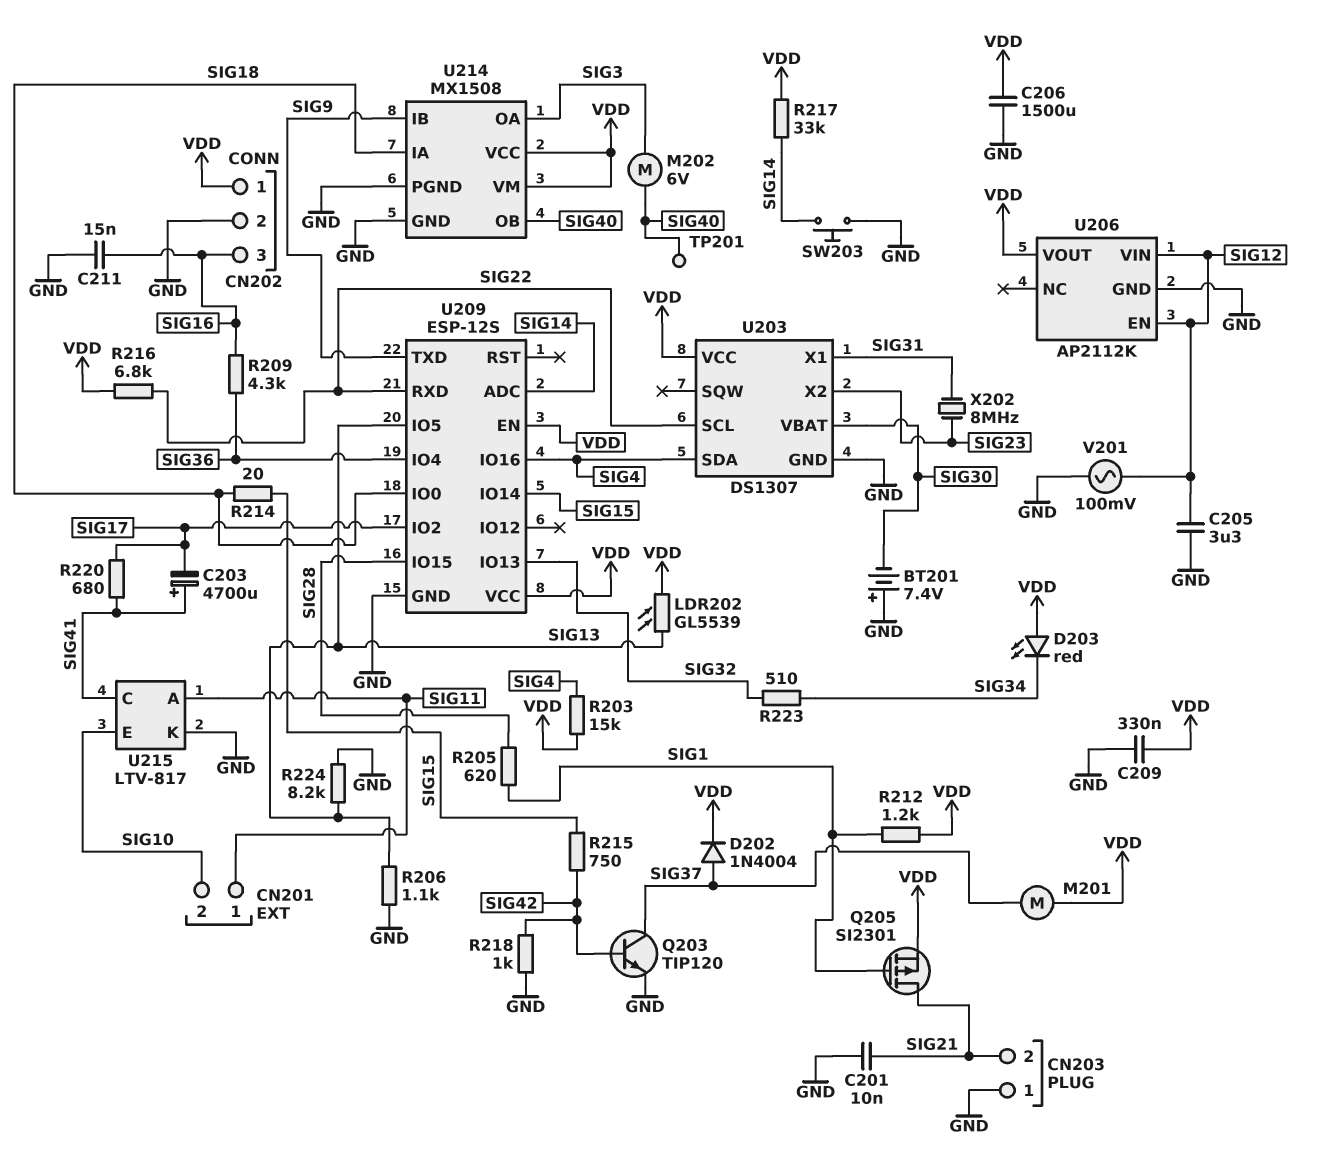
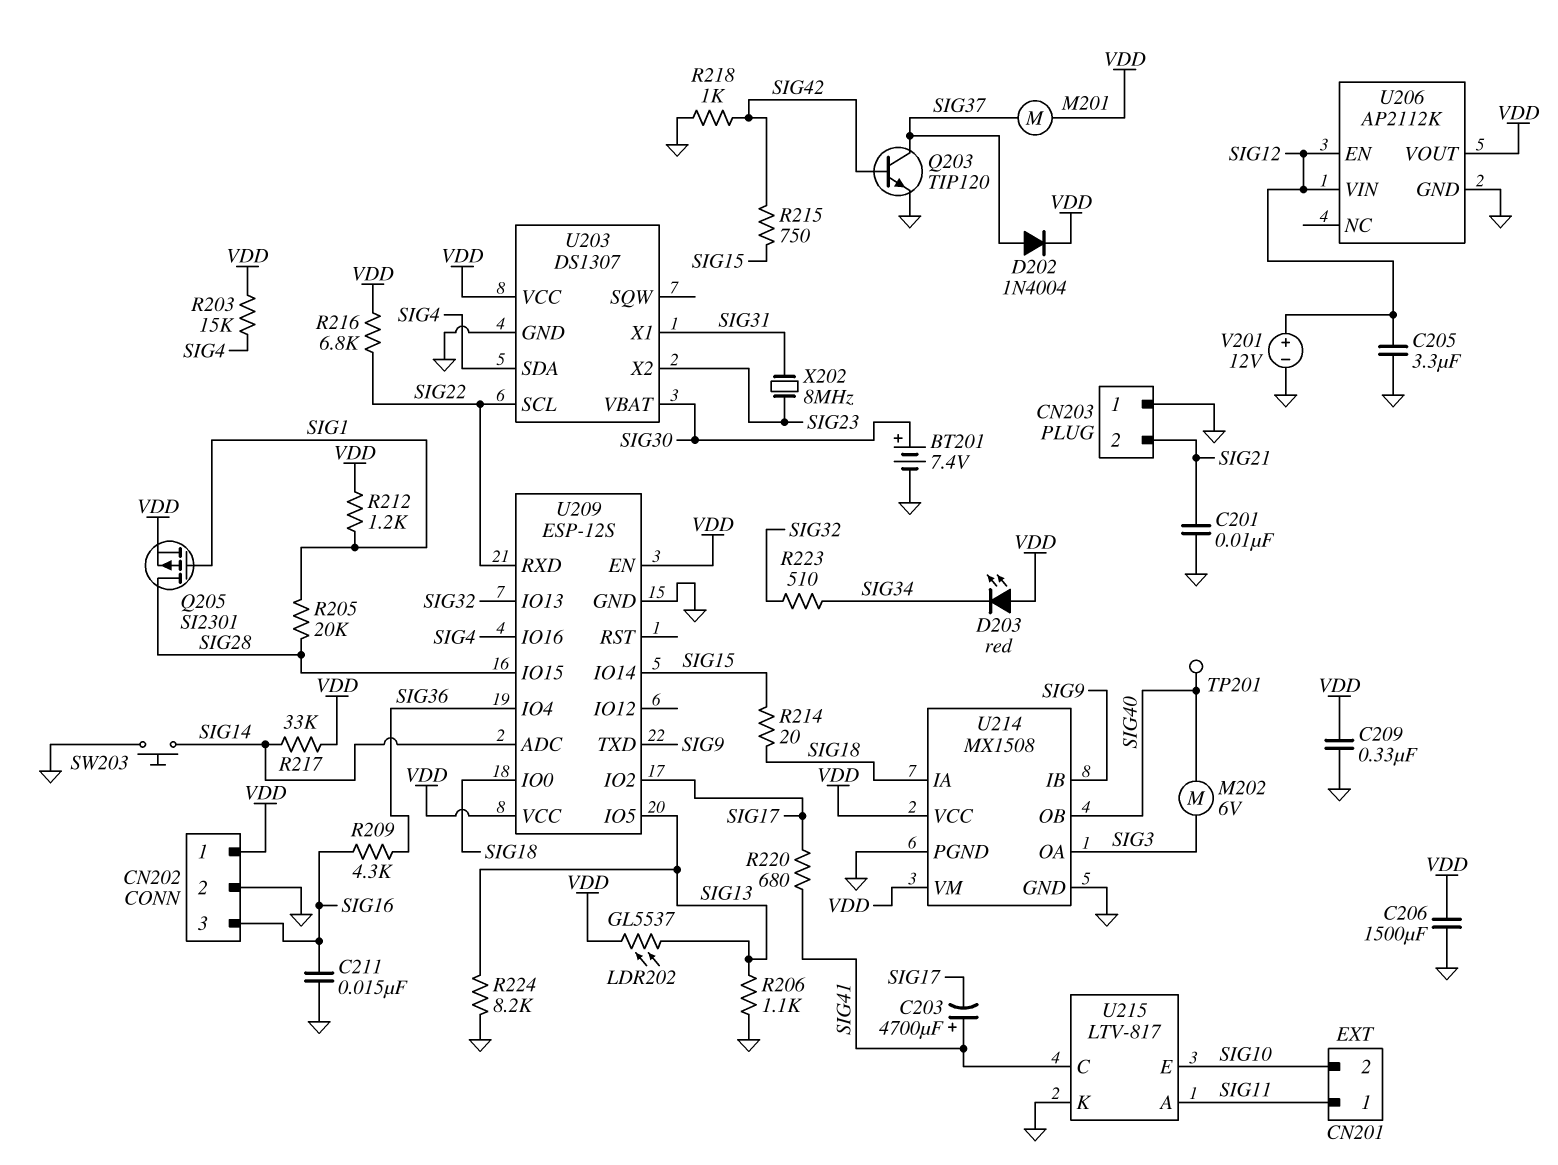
BT201: 7.4V (plus GND, minus SIG30) -> 7.4V (plus SIG30, minus GND)
LDR202: GL5539 (SIG13, VDD) -> GL5537 (SIG13, VDD)
Q205: PMOS SI2301 (G SIG1, D SIG21, S VDD) -> PMOS SI2301 (G SIG1, D SIG28, S VDD)
R205: 620 (SIG1, SIG28) -> 20k (SIG1, SIG28)
V201: AC 100mV (GND, SIG12) -> 12V (plus SIG12, minus GND)

